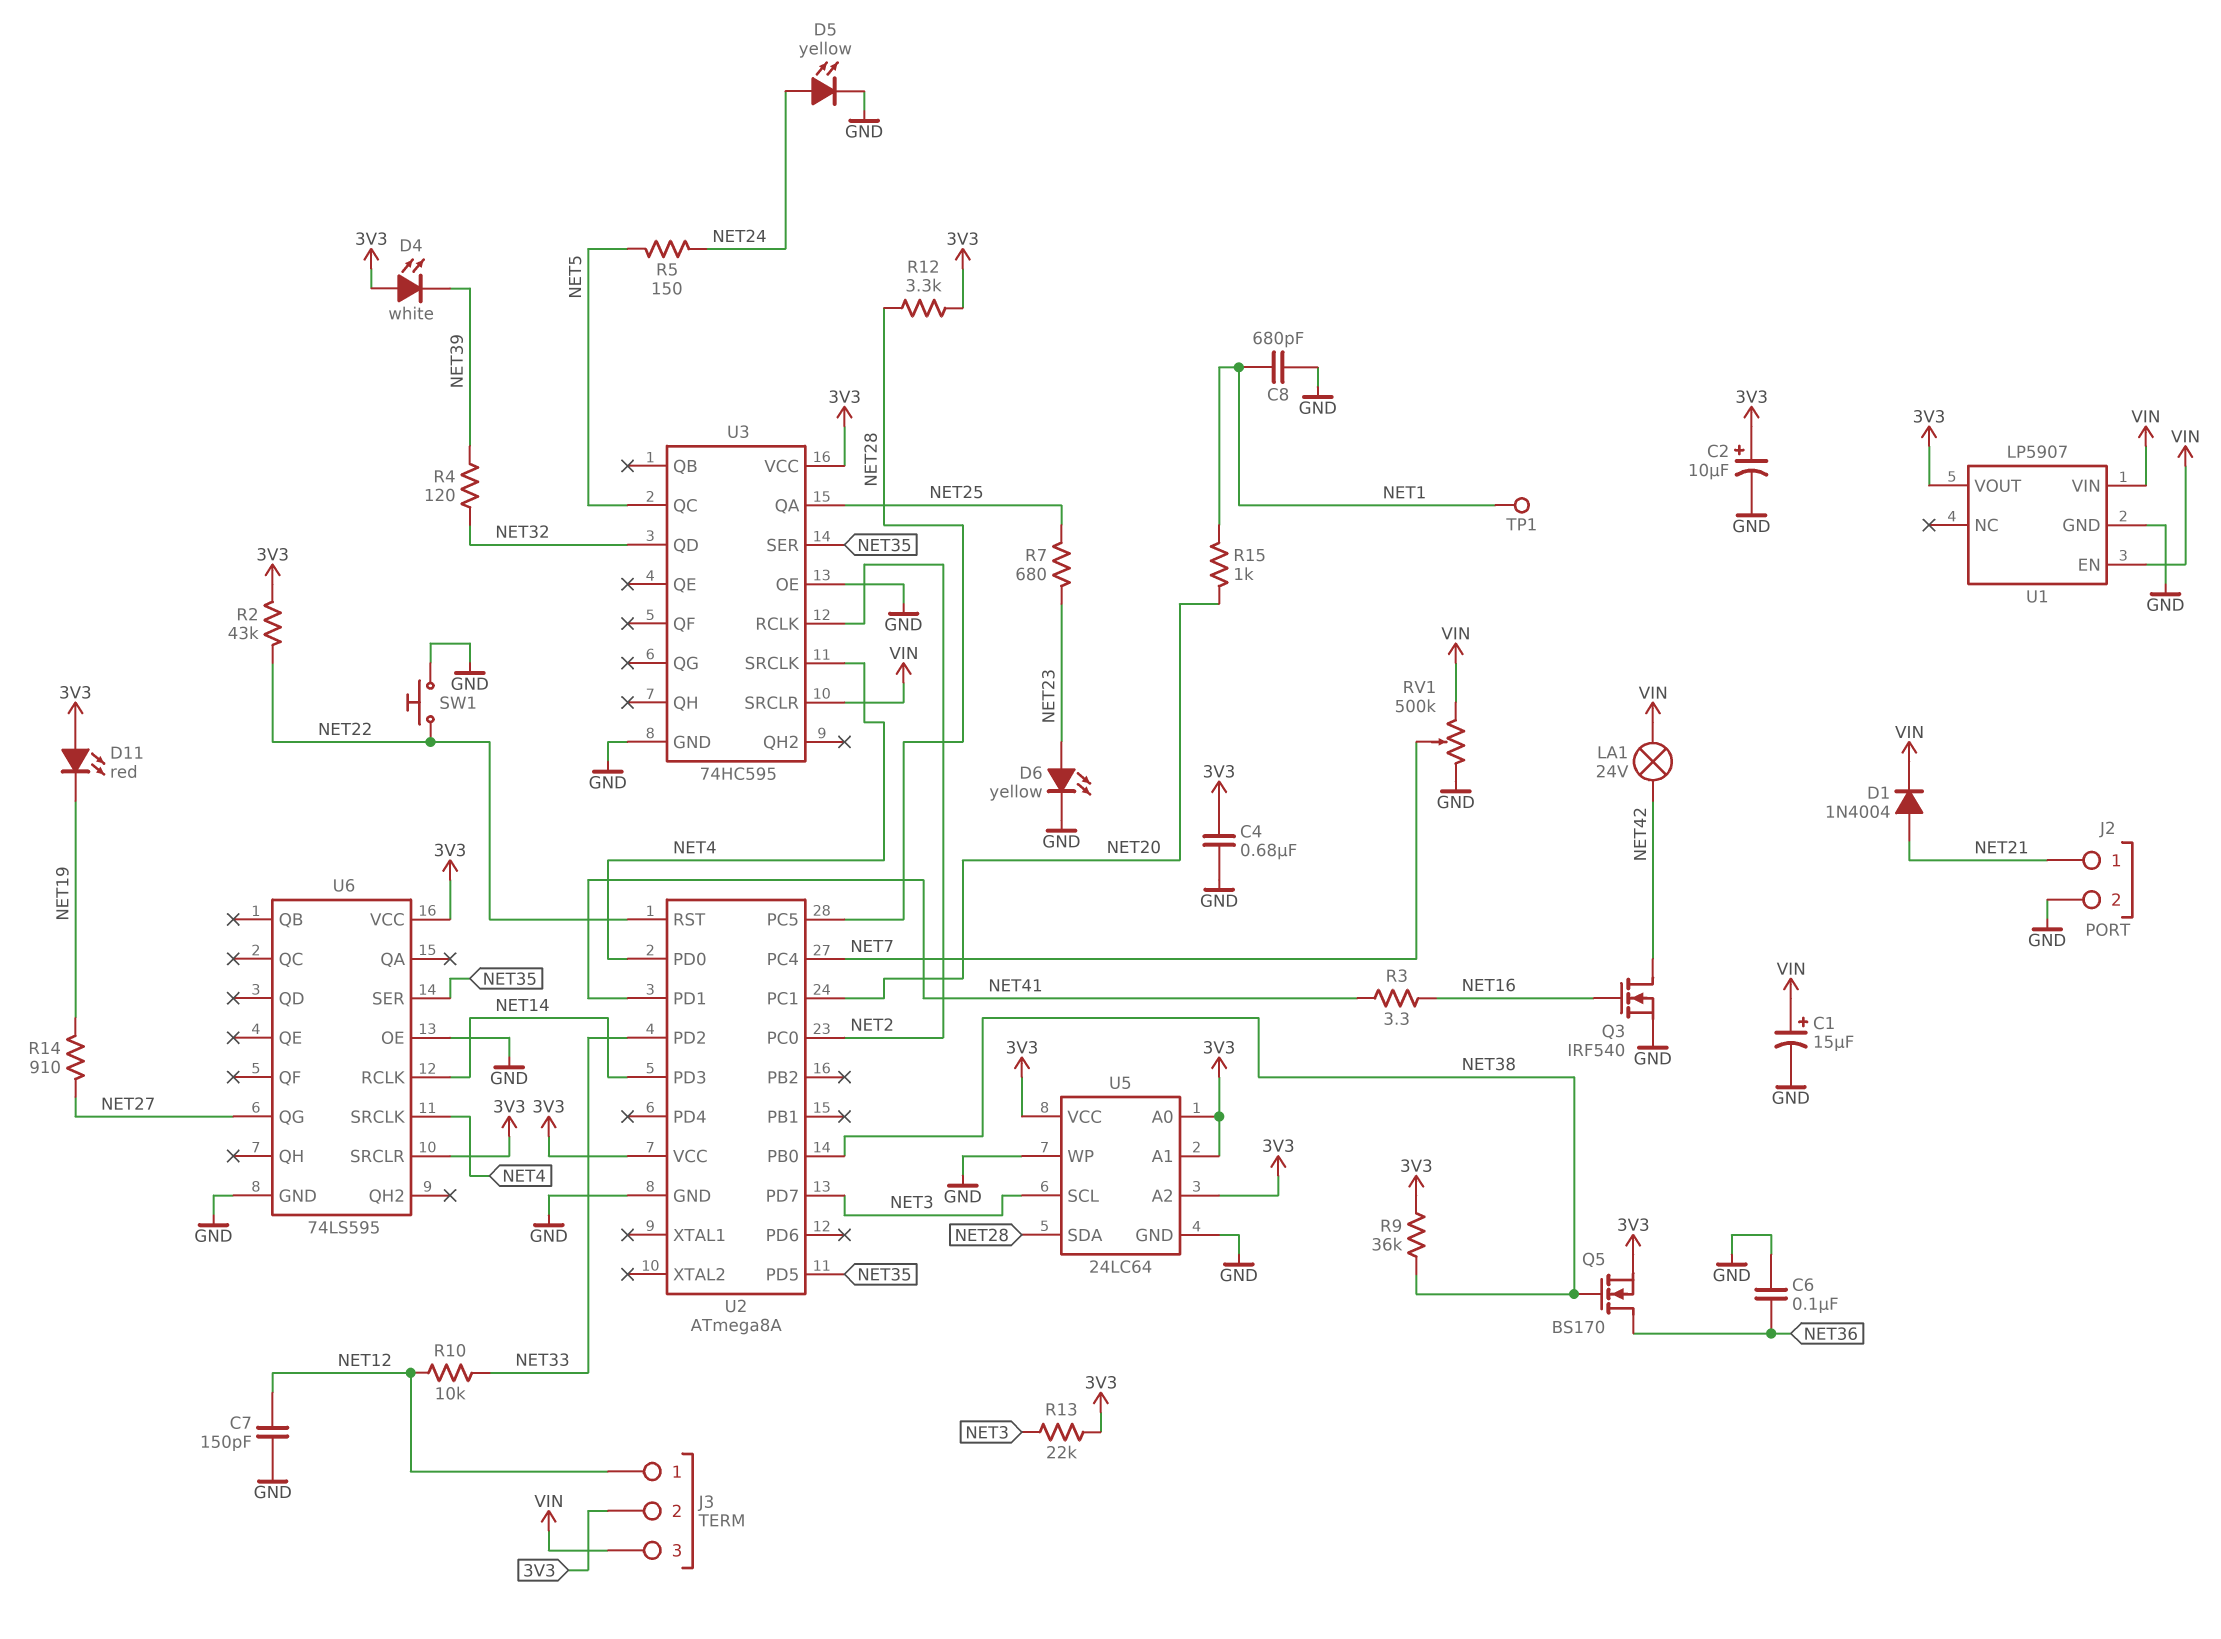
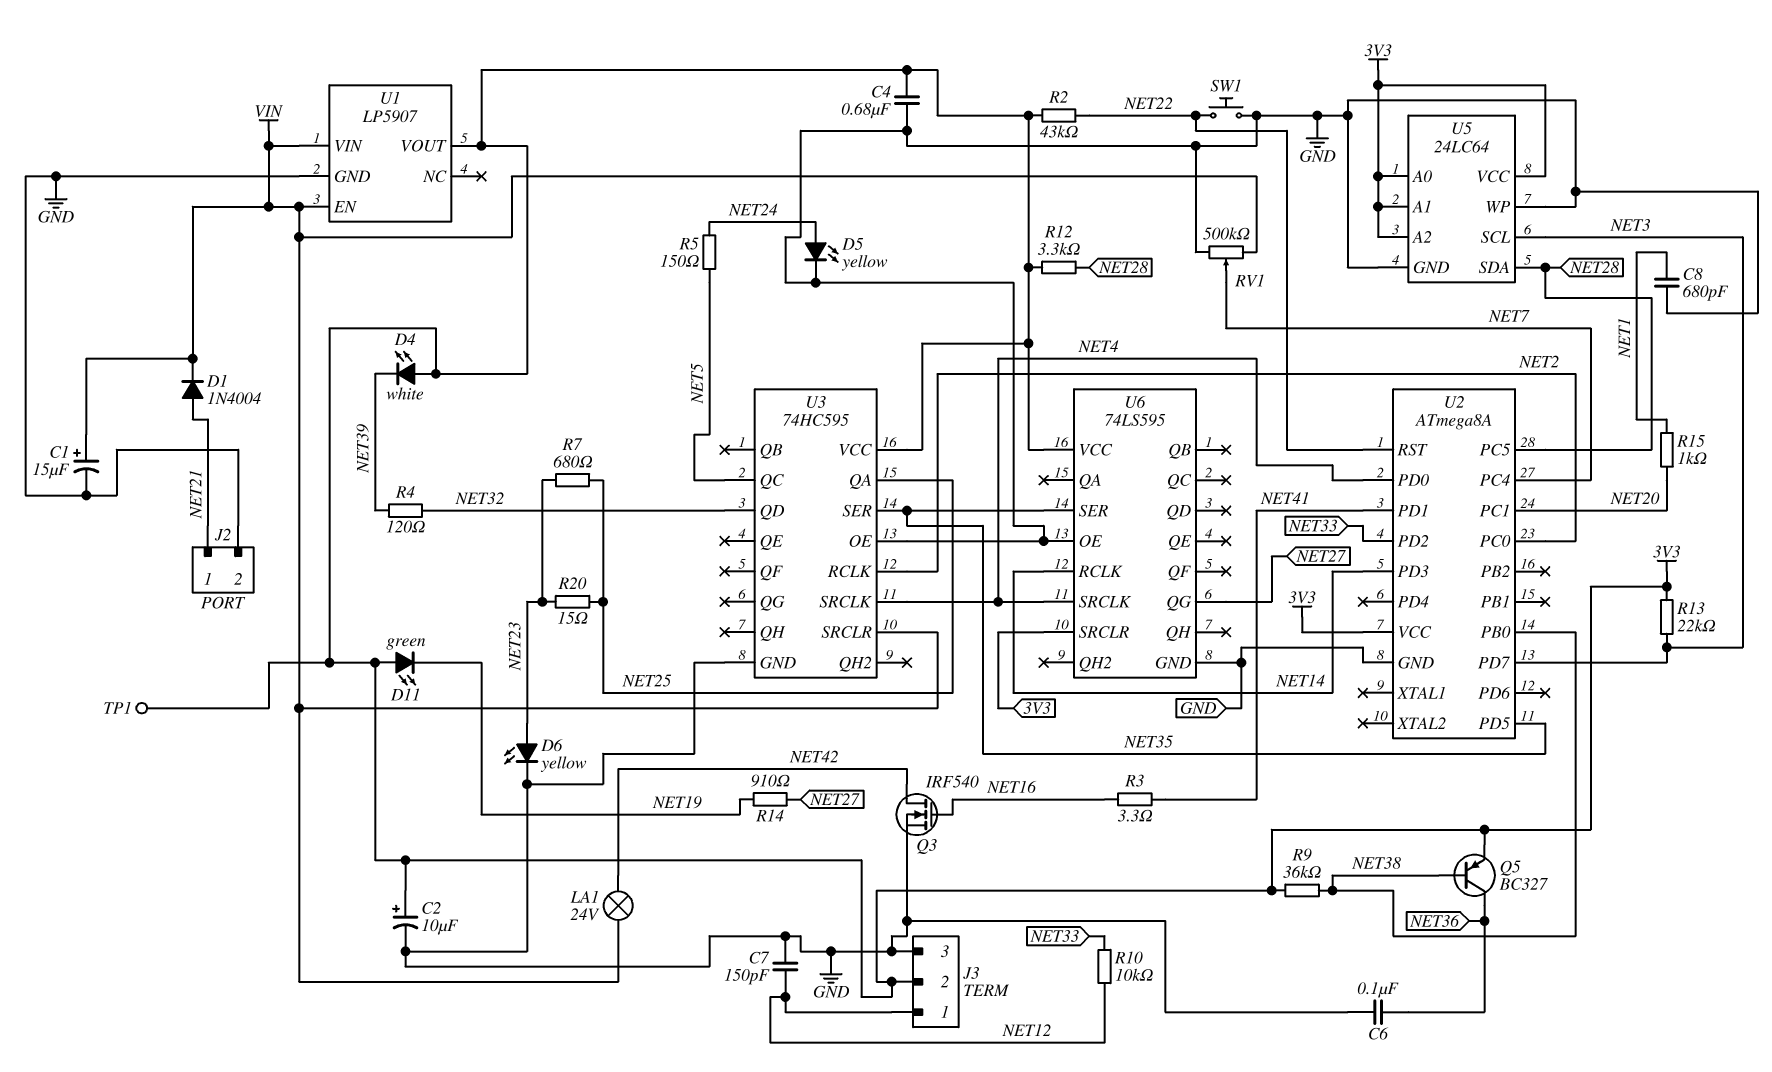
D11: LED red (A 3V3, K NET19) -> LED green (A 3V3, K NET19)
J3 pin 3: VIN -> GND
Q5: NMOS BS170 (G NET38, D NET36, S 3V3) -> PNP BC327 (B NET38, C NET36, E 3V3)
R20: none -> 15 (NET23, NET25)
TP1: test point (NET1) -> test point (3V3)

